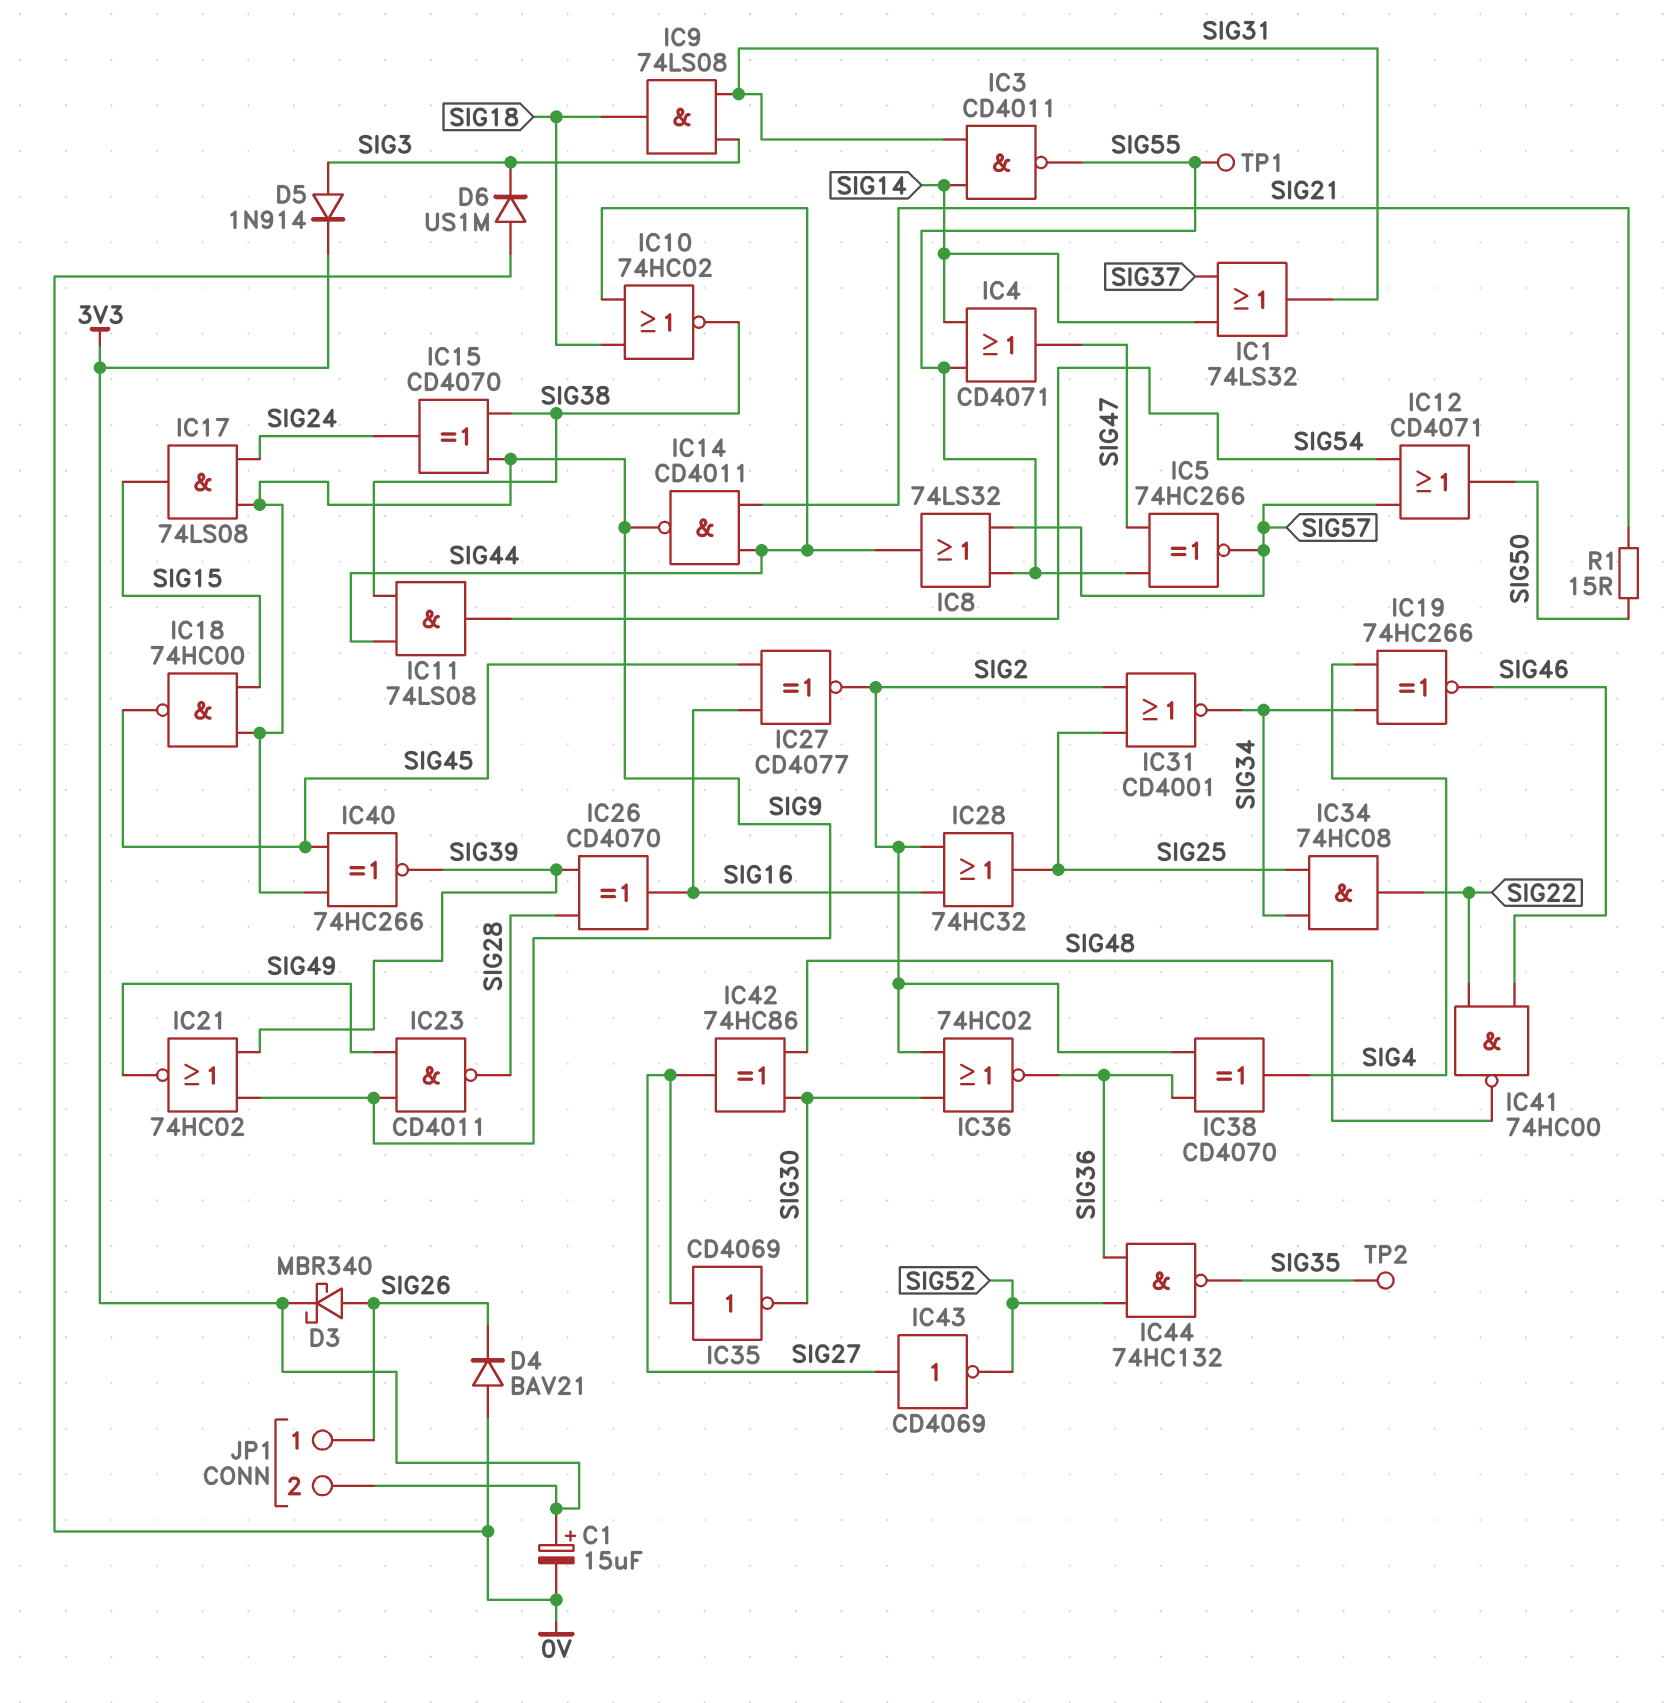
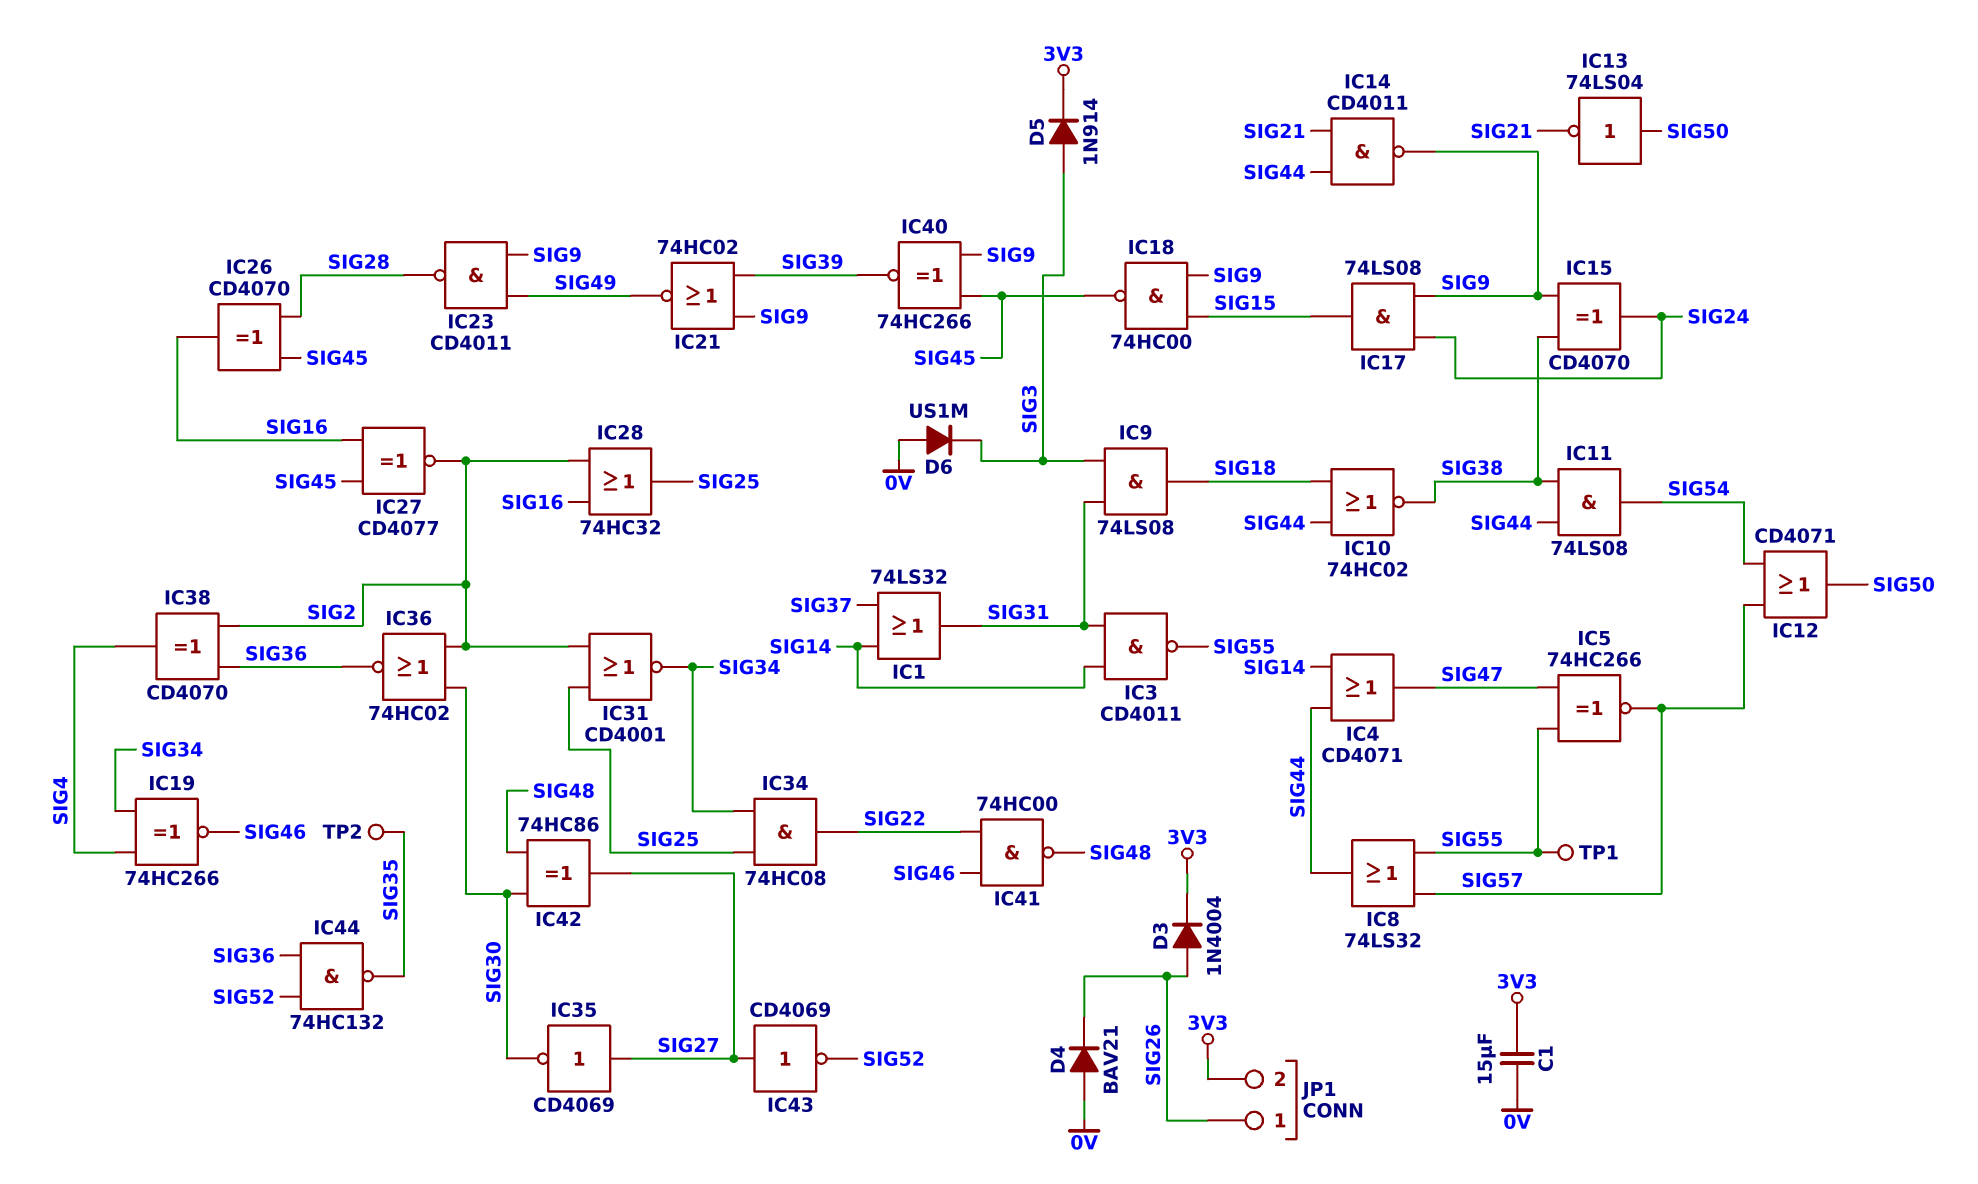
C1: 15uF (plus 3V3, minus 0V) -> 15uF (0V, 3V3)
D3: schottky MBR340 (A SIG26, K 3V3) -> diode 1N4004 (A SIG26, K 3V3)
IC4: OR CD4071 (in SIG14, in SIG55, out SIG47) -> OR CD4071 (in SIG14, in SIG44, out SIG47)
IC13: none -> NOT 74LS04 (in SIG50, out SIG21)
IC26: XOR CD4070 (in SIG28, in SIG39, out SIG16) -> XOR CD4070 (in SIG28, in SIG45, out SIG16)
R1: 15 (SIG21, SIG50) -> none

